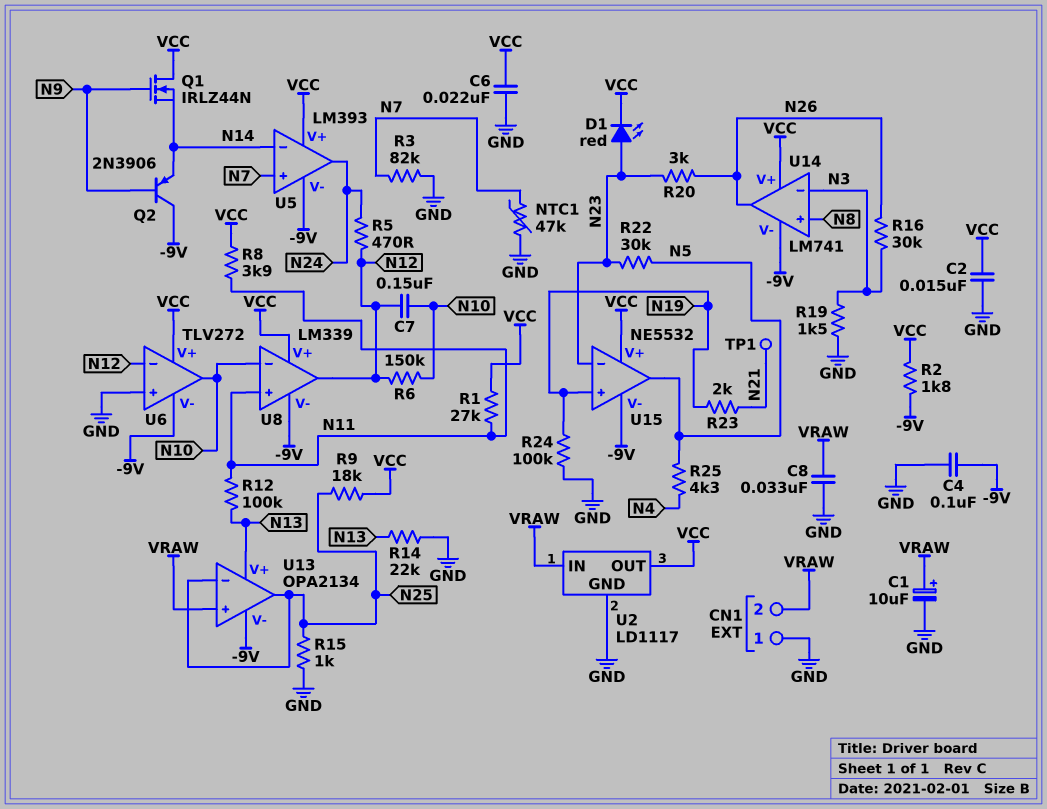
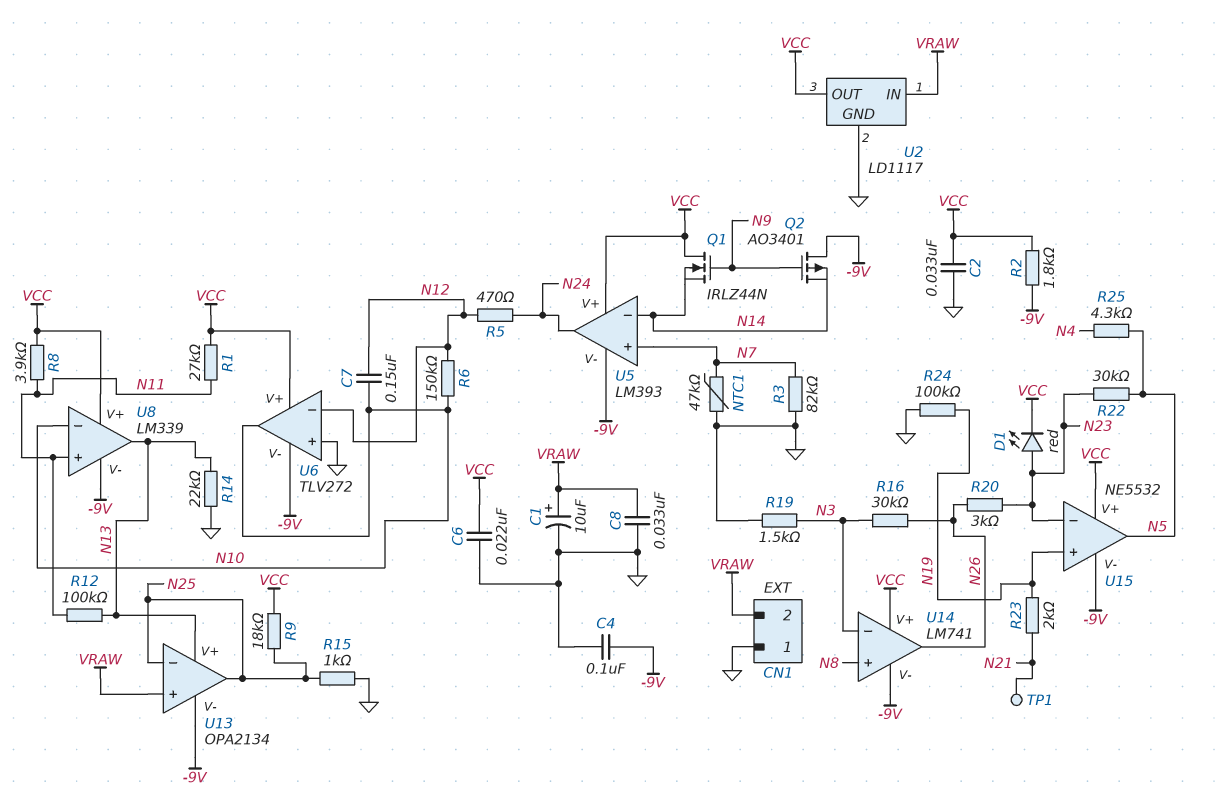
C2: 15nF (GND, VCC) -> 33nF (GND, VCC)
Q2: PNP 2N3906 (B N9, C -9V, E N14) -> PMOS AO3401 (G N9, D -9V, S N14)
U8 pin out: N12 -> N13

